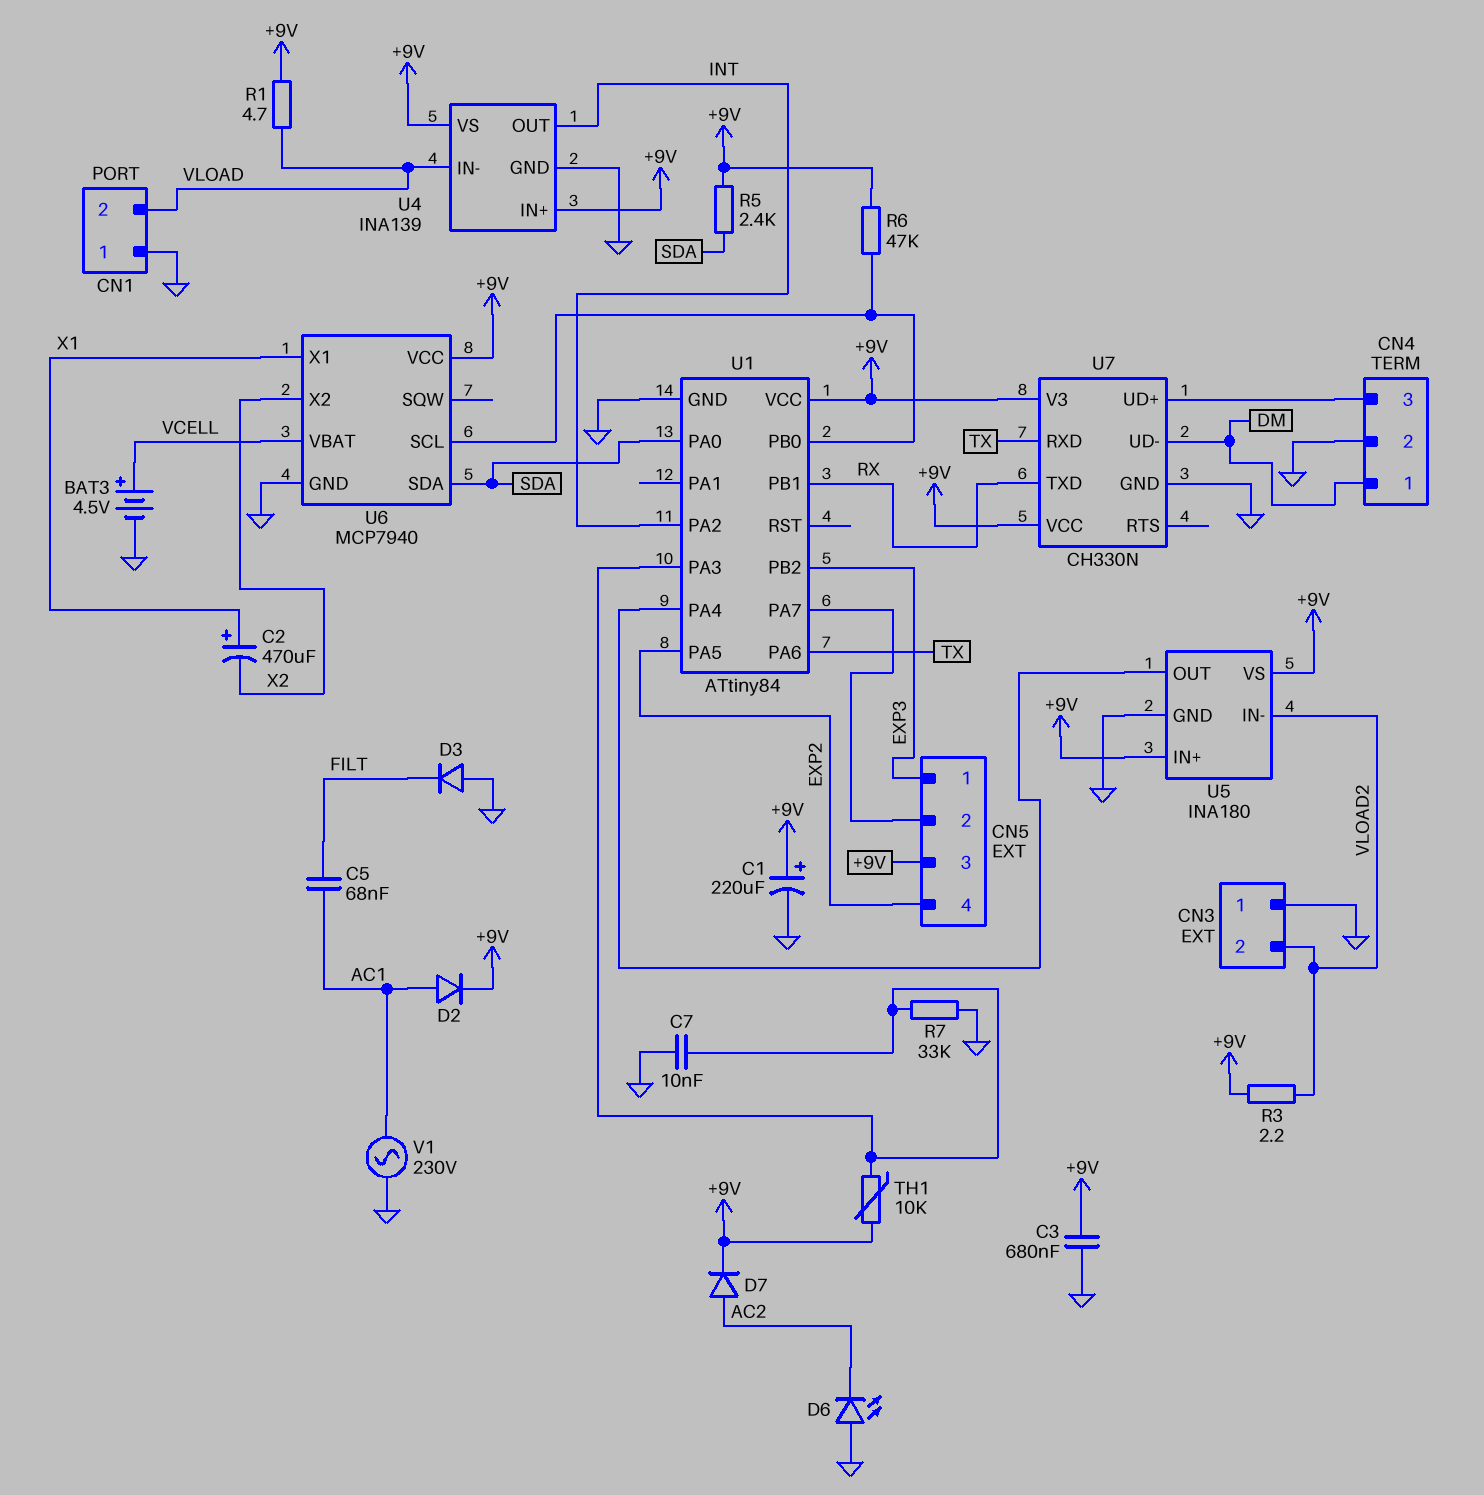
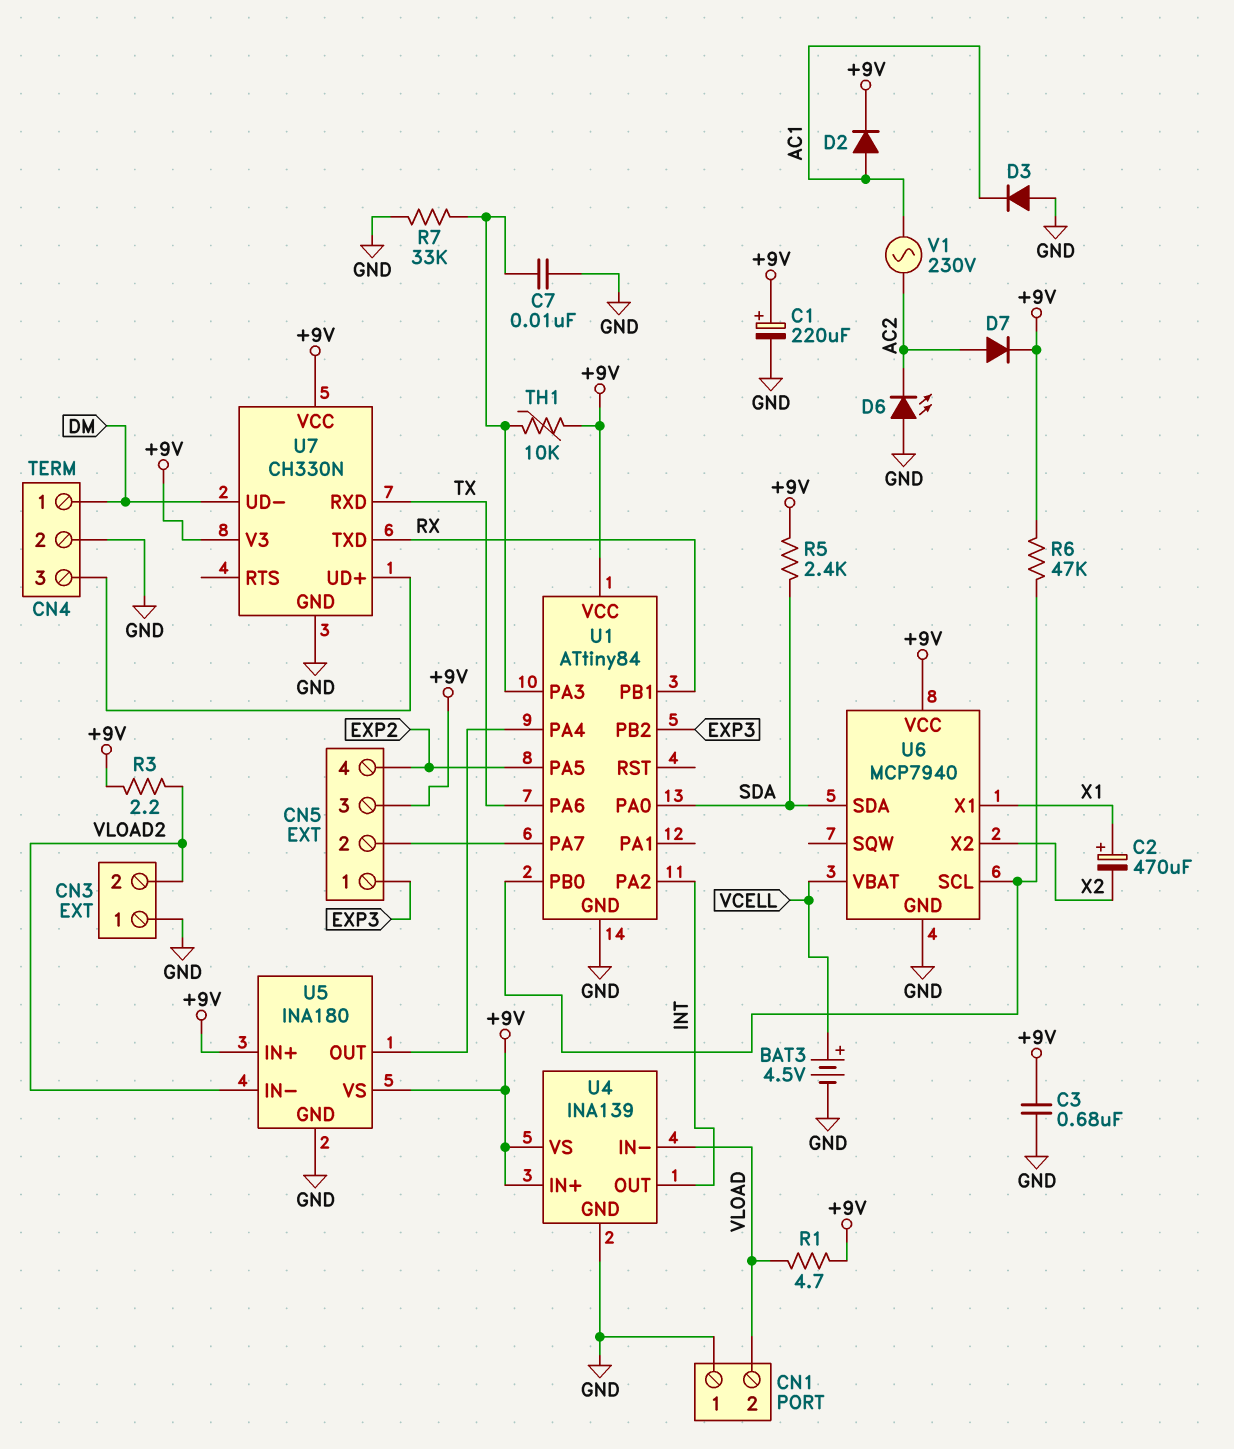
C5: 68nF (AC1, FILT) -> none
D3: diode (A GND, K FILT) -> diode (A GND, K AC1)
V1: AC 230V (AC1, GND) -> AC 230V (AC1, AC2)

